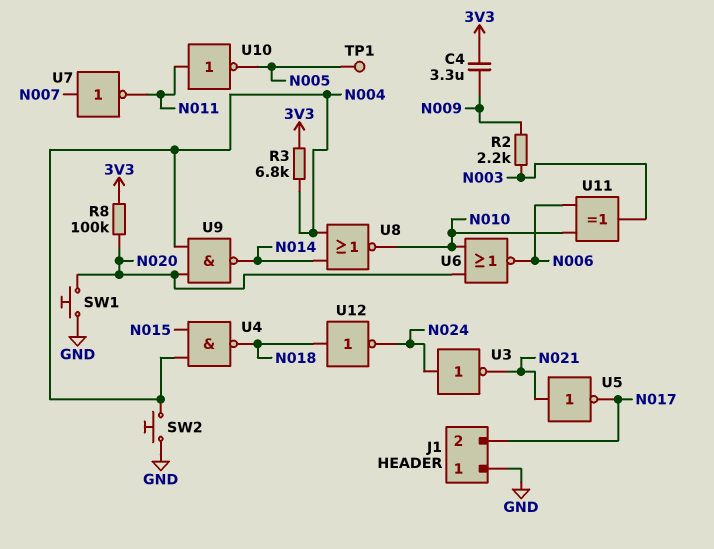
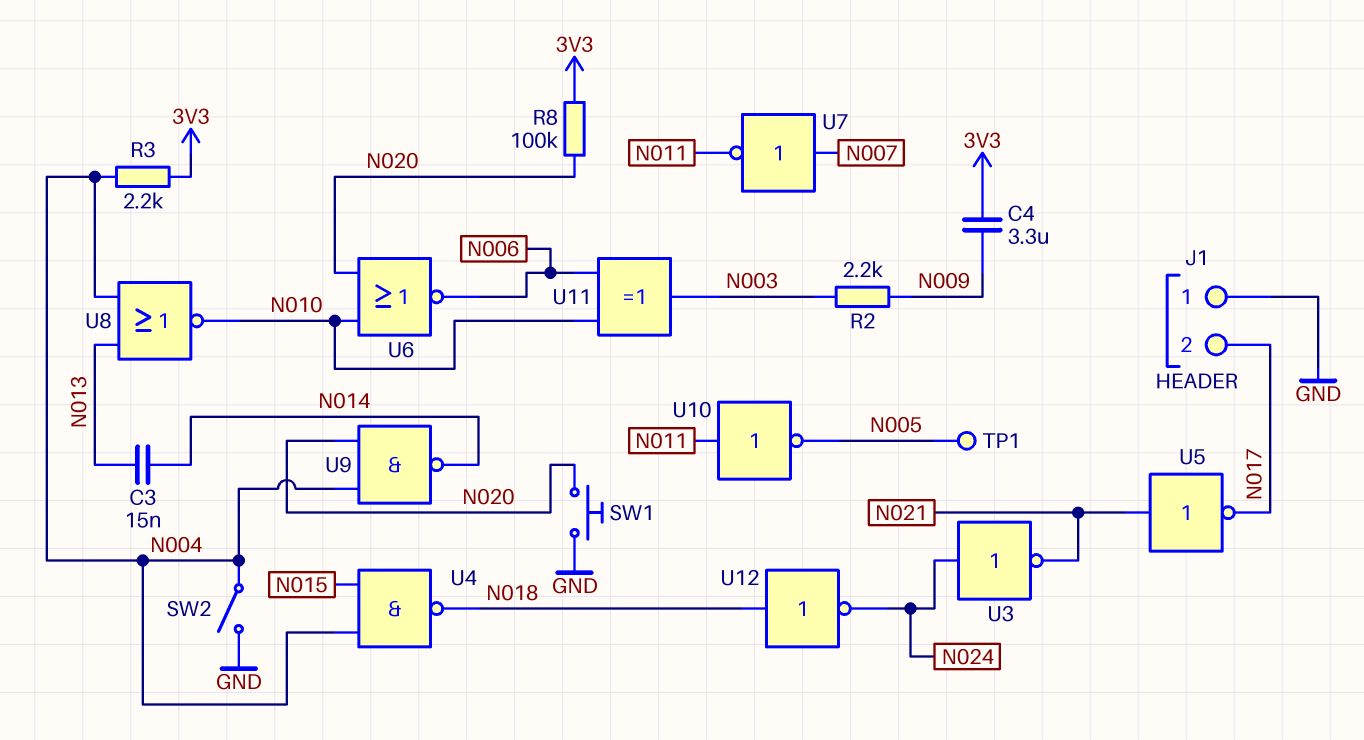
C3: none -> 15nF (N013, N014)
R3: 6.8k (3V3, N004) -> 2.2k (3V3, N004)
SW2: button (GND, N004) -> switch (GND, N004)
U8: NOR (in N004, in N014, out N010) -> NOR (in N004, in N013, out N010)

